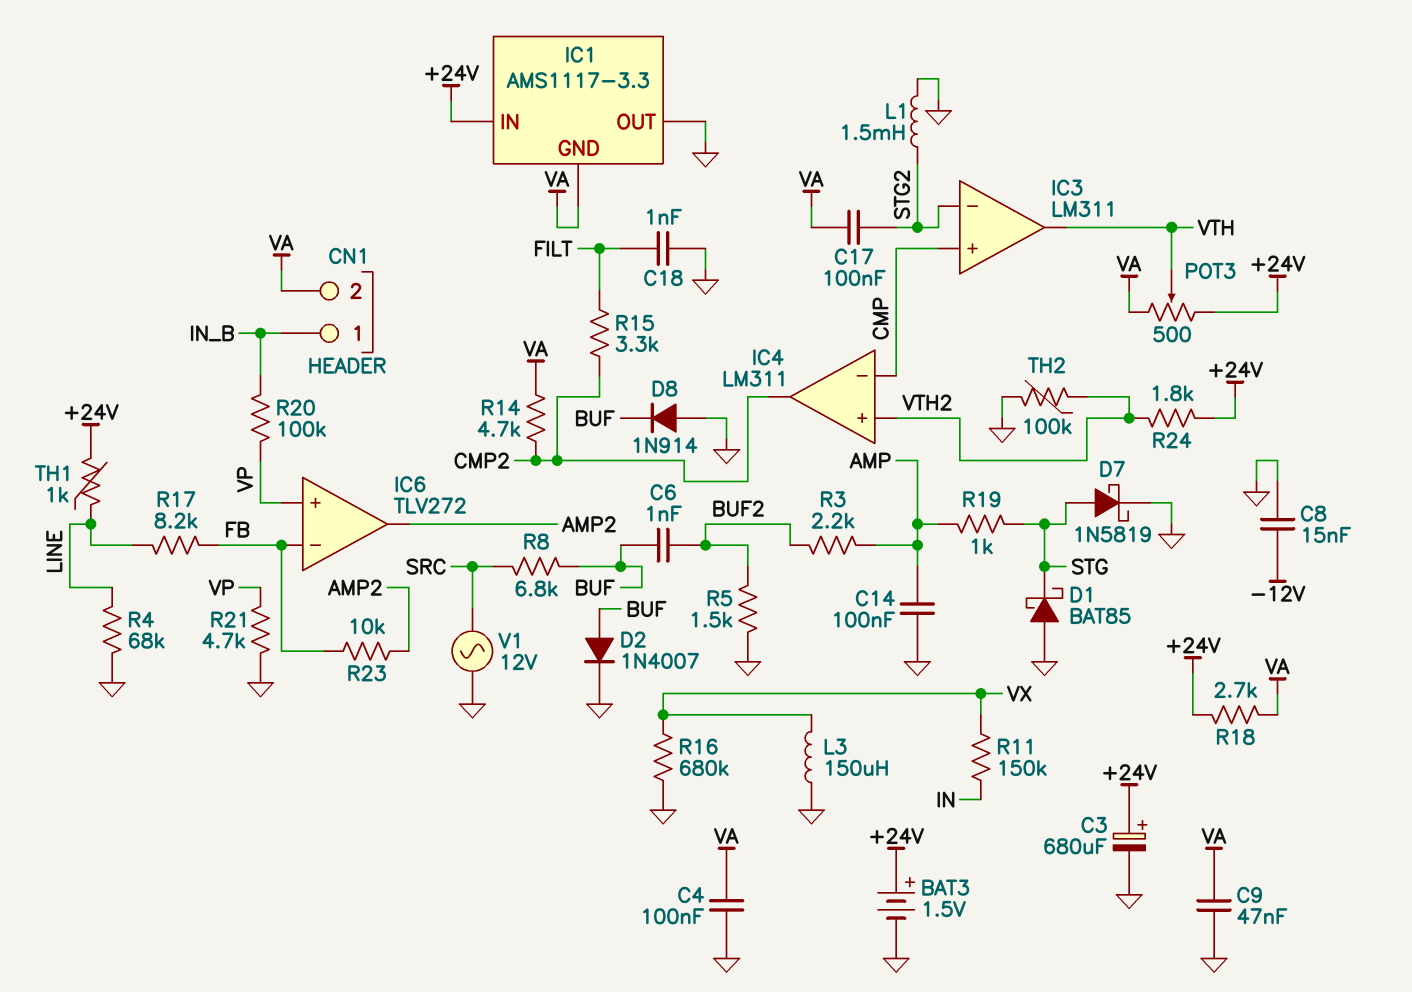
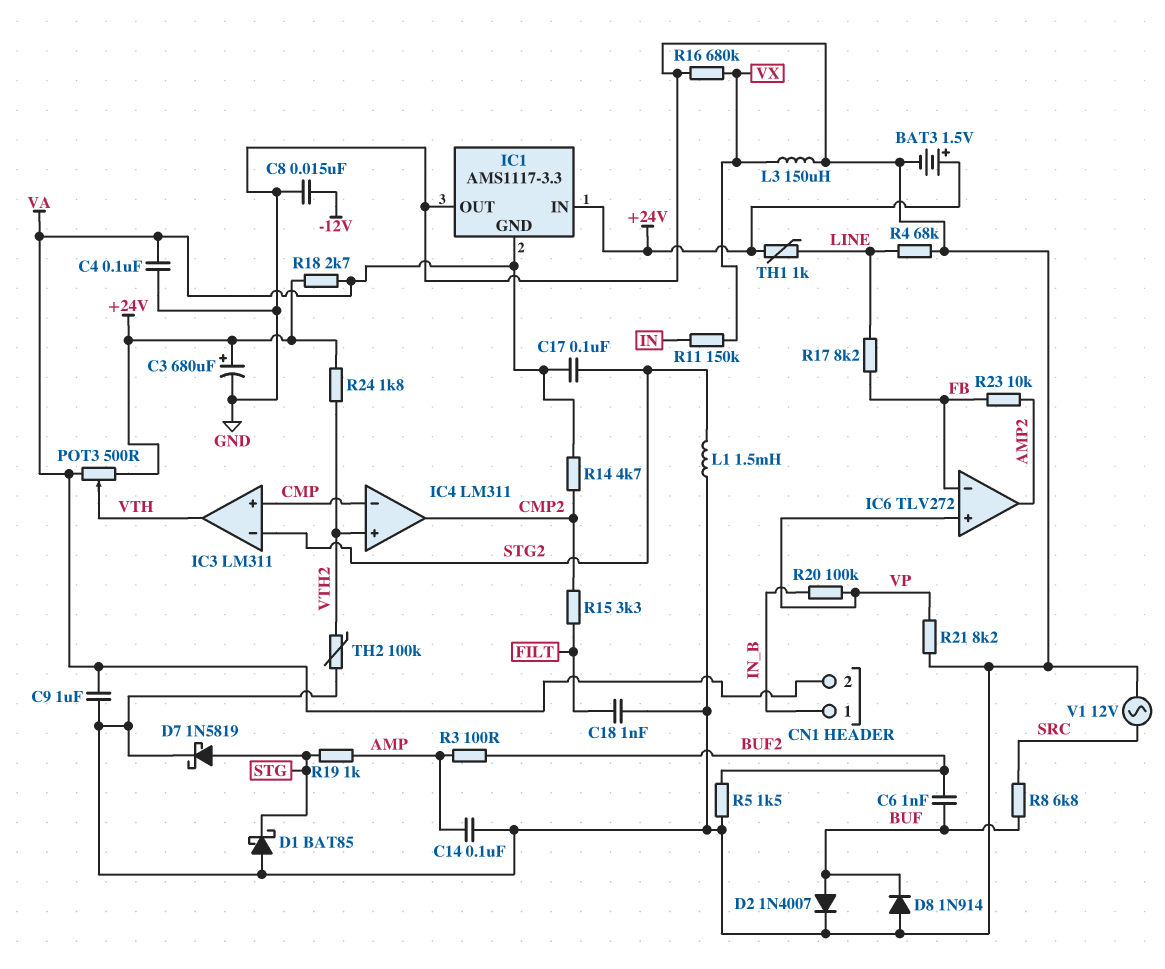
C9: 47nF (GND, VA) -> 1uF (GND, VA)
R3: 2.2k (AMP, BUF2) -> 100 (AMP, BUF2)
R21: 4.7k (GND, VP) -> 8.2k (GND, VP)

